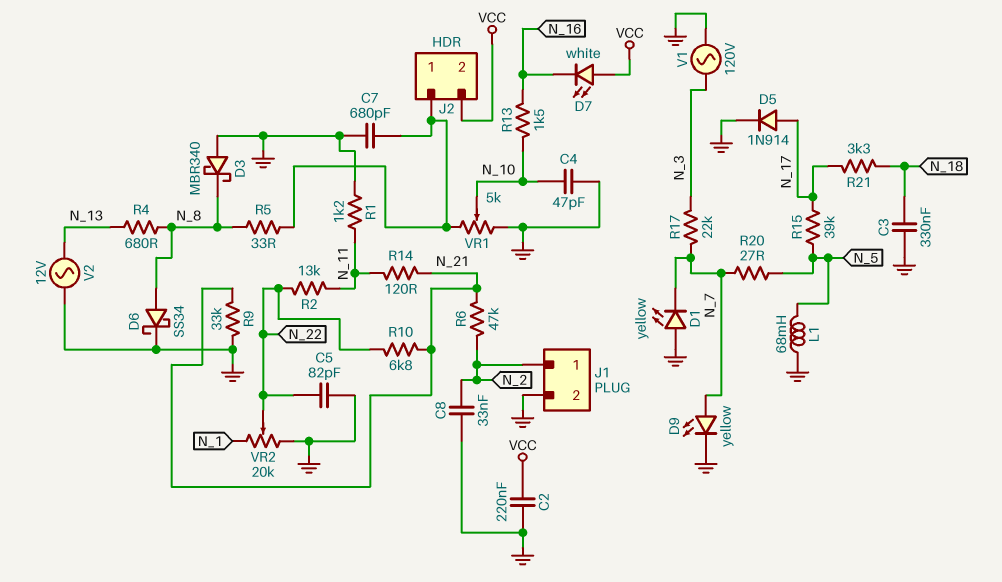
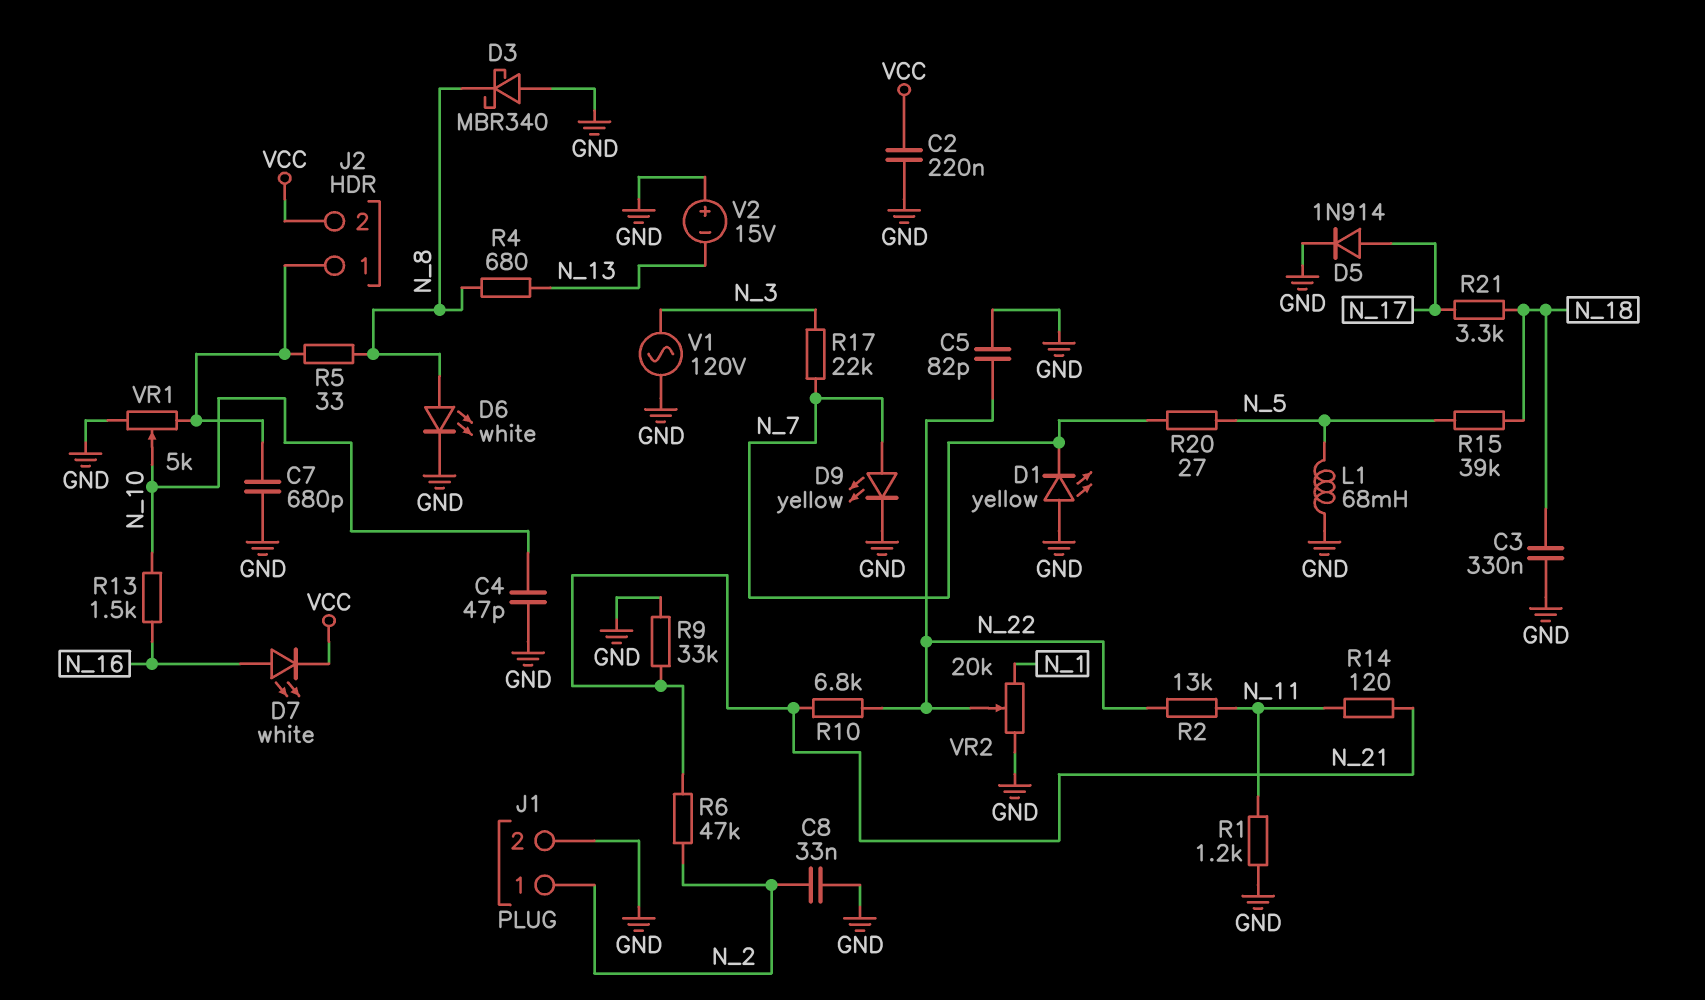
D6: schottky SS34 (A N_8, K GND) -> LED white (A N_8, K GND)
D7: LED white (A VCC, K N_16) -> LED white (A N_16, K VCC)
R15: 39k (N_5, N_17) -> 39k (N_5, N_18)
V2: AC 12V (GND, N_13) -> 15V (plus GND, minus N_13)

